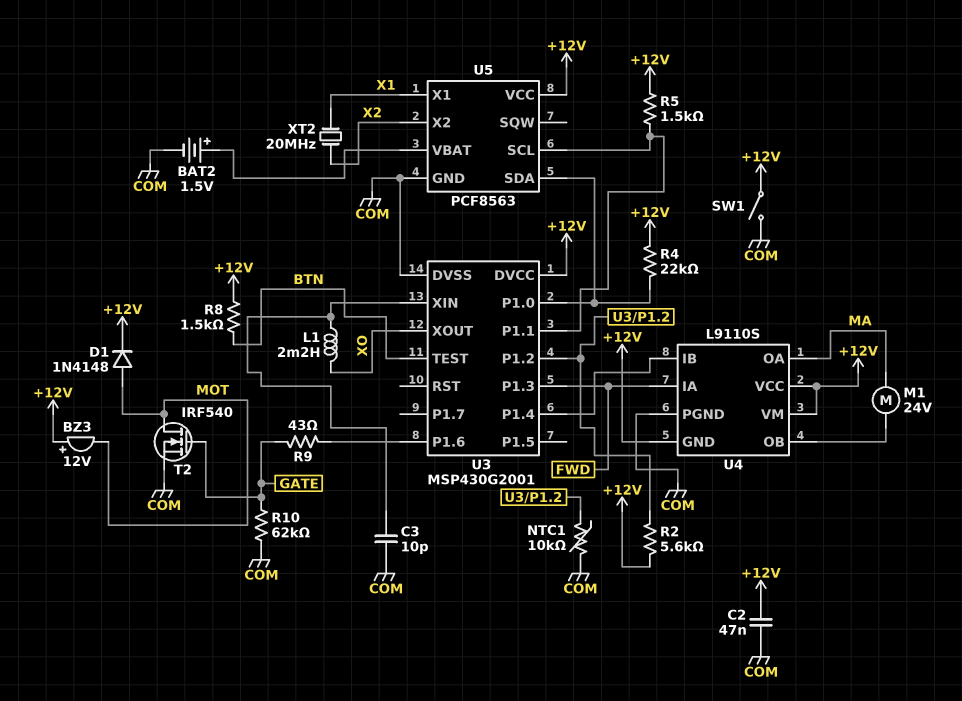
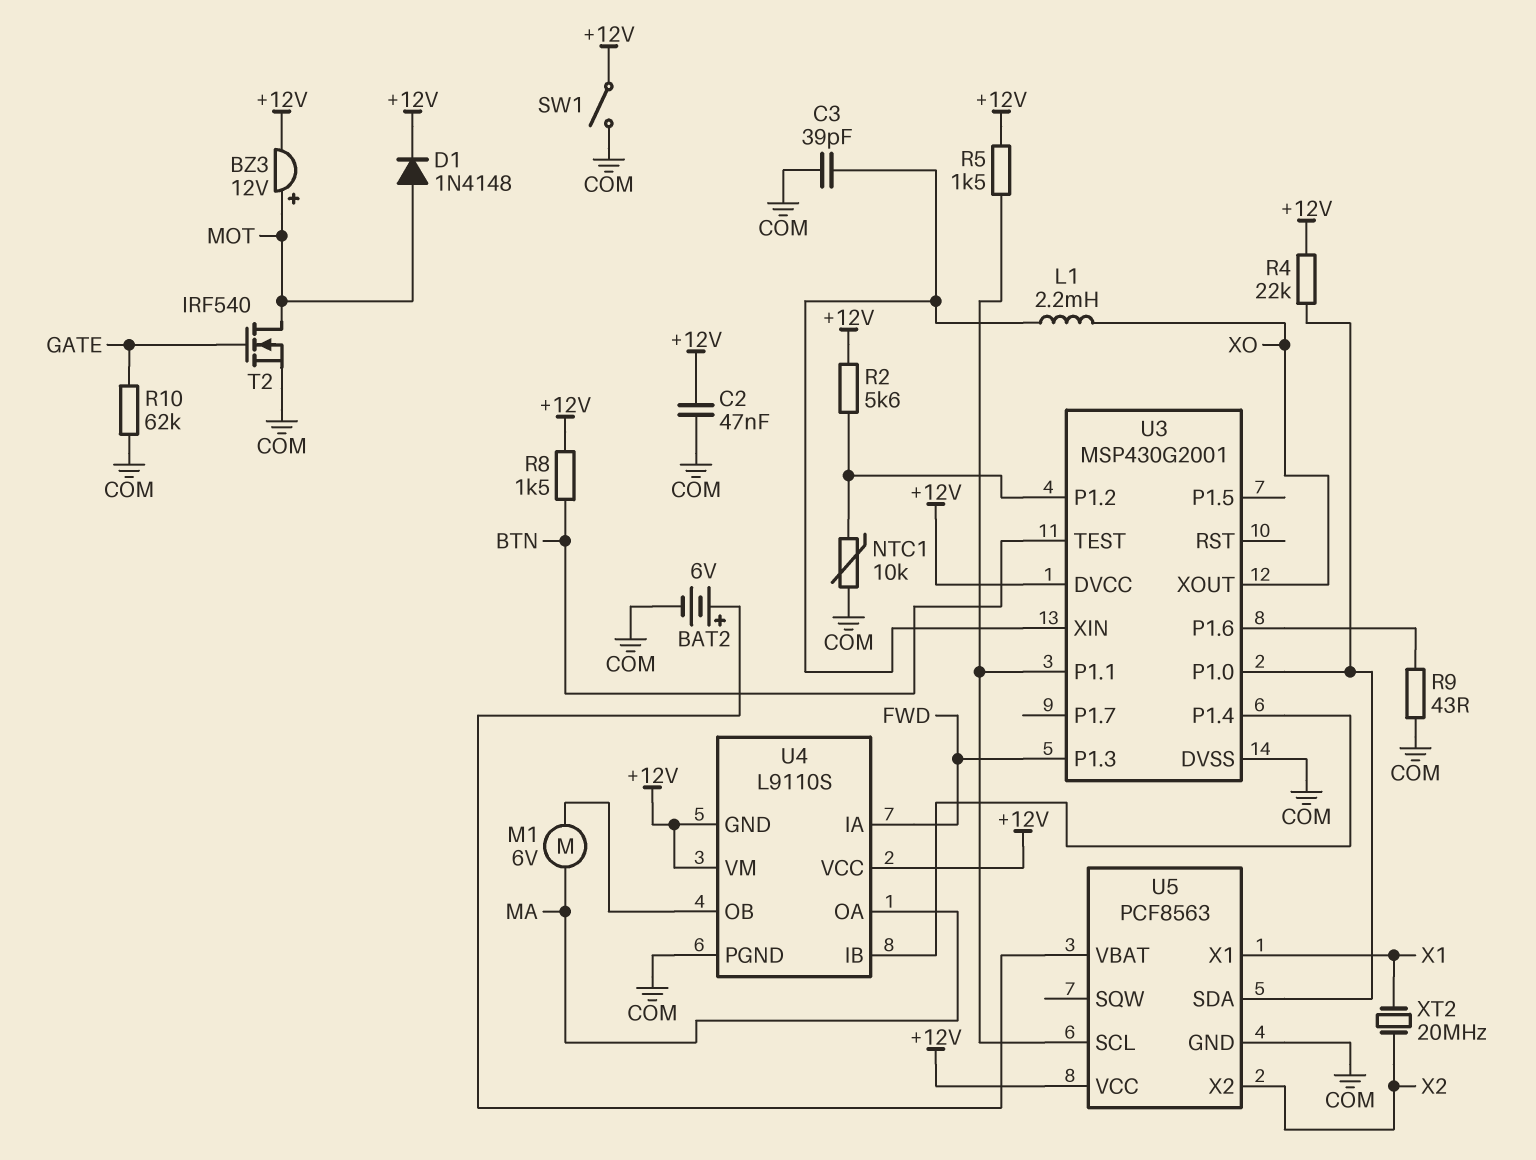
BAT2: 1.5V (plus U5/VBAT, minus COM) -> 6V (plus U5/VBAT, minus COM)
BZ3: buzzer 12V (plus +12V, minus MOT) -> buzzer 12V (plus MOT, minus +12V)
C3: 10pF (COM, U3/XIN) -> 39pF (COM, U3/XIN)
M1: motor 24V (MA, U4/OB) -> motor 6V (MA, U4/OB)
R9: 43 (GATE, U3/P1.6) -> 43 (COM, U3/P1.6)

